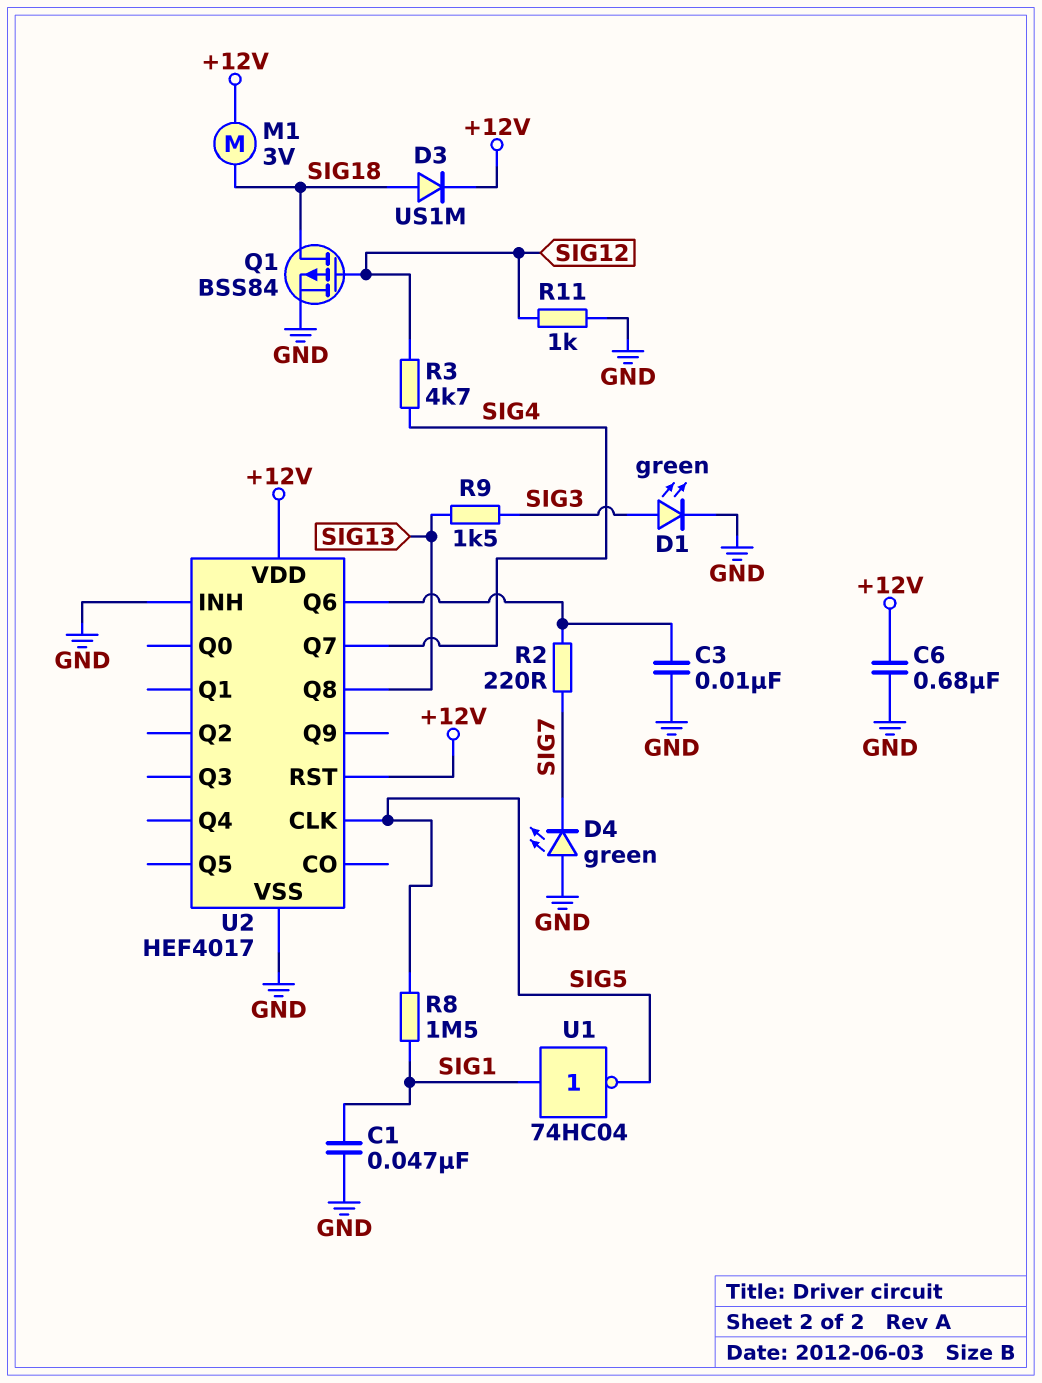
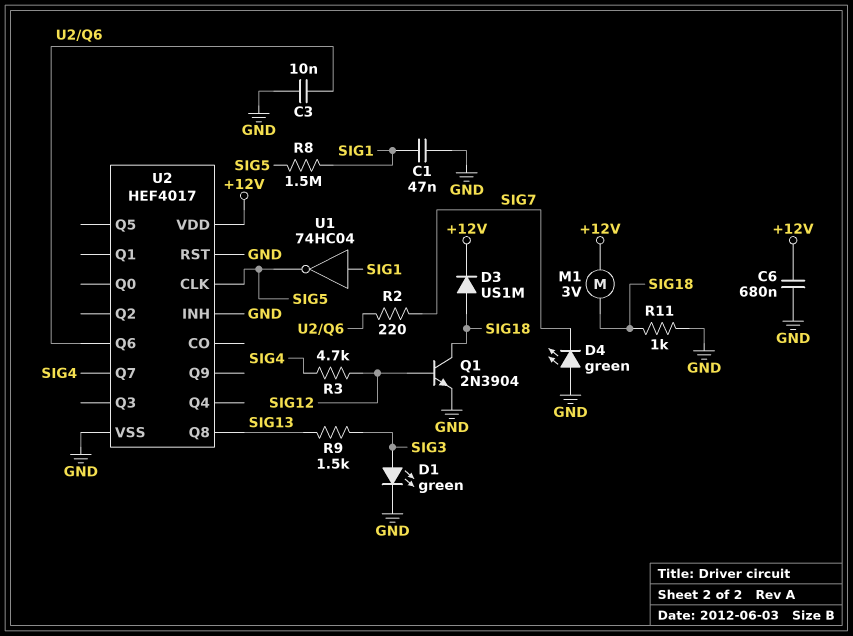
Q1: PMOS BSS84 (G SIG12, D SIG18, S GND) -> NPN 2N3904 (B SIG12, C SIG18, E GND)
R11: 1k (GND, SIG12) -> 1k (GND, SIG18)
U2 pin RST: +12V -> GND

